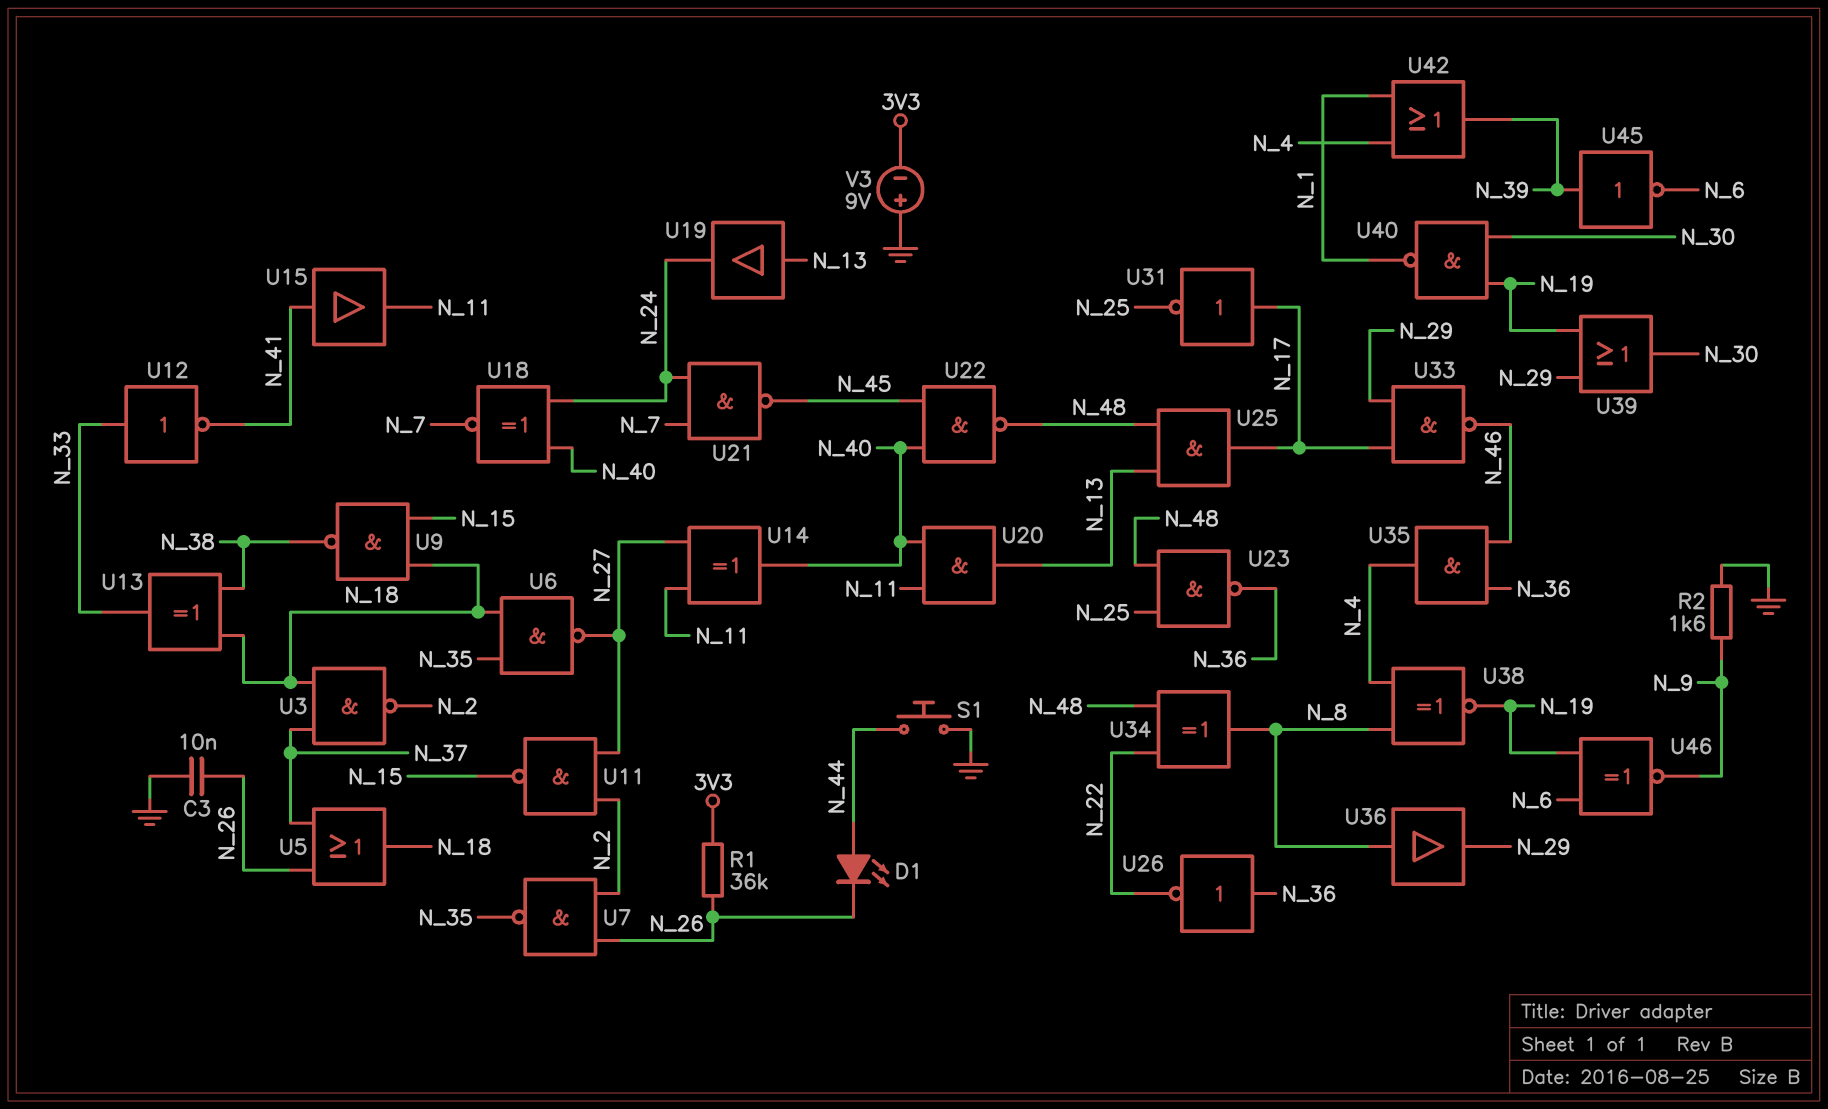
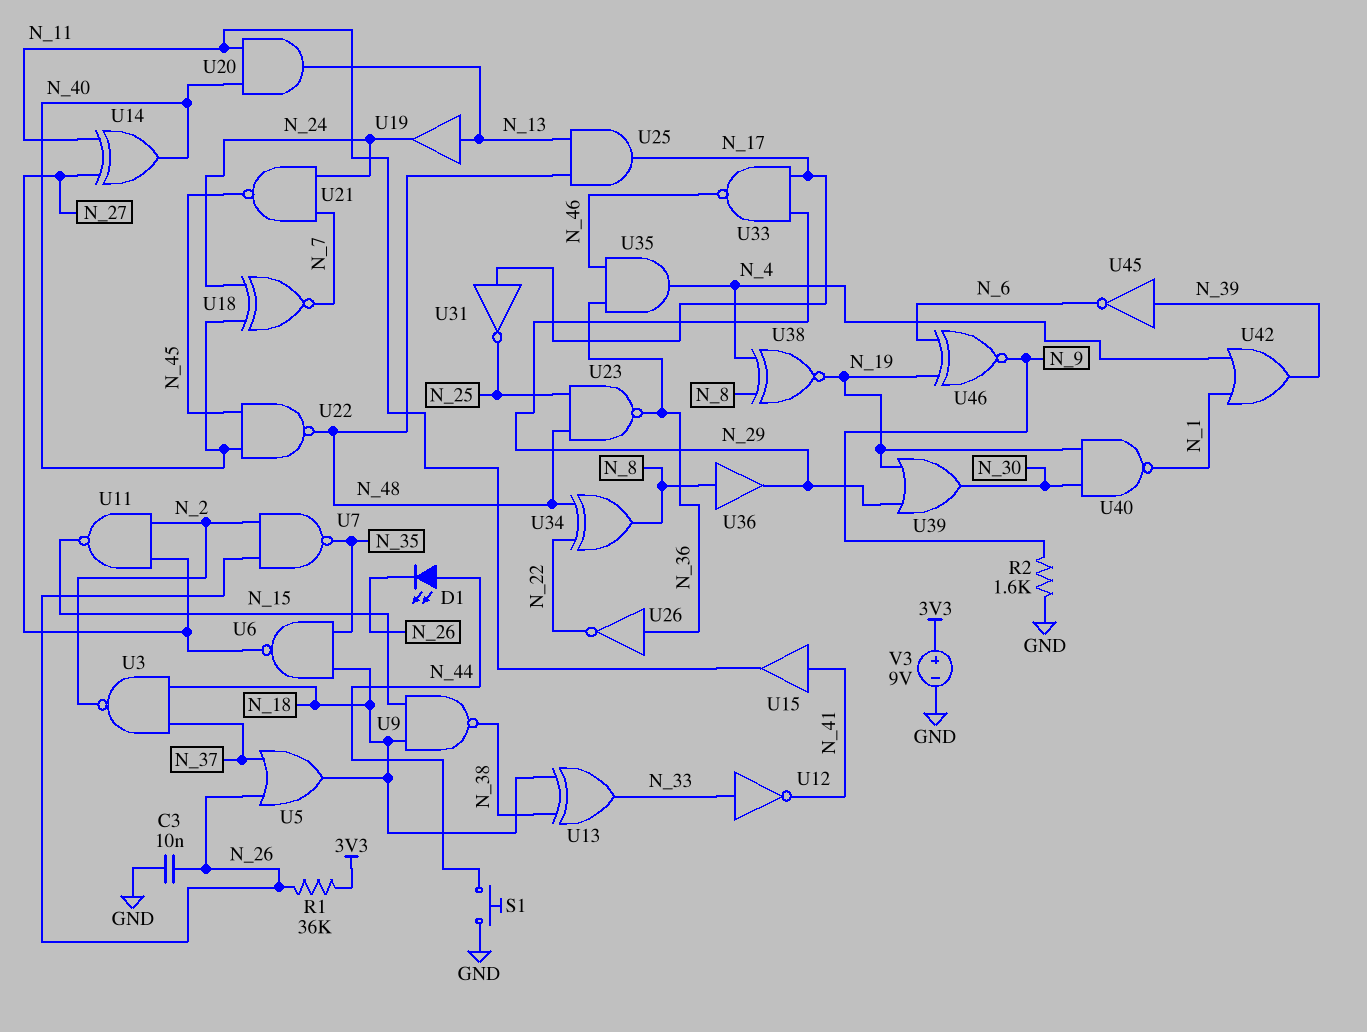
V3: 9V (plus GND, minus 3V3) -> 9V (plus 3V3, minus GND)

